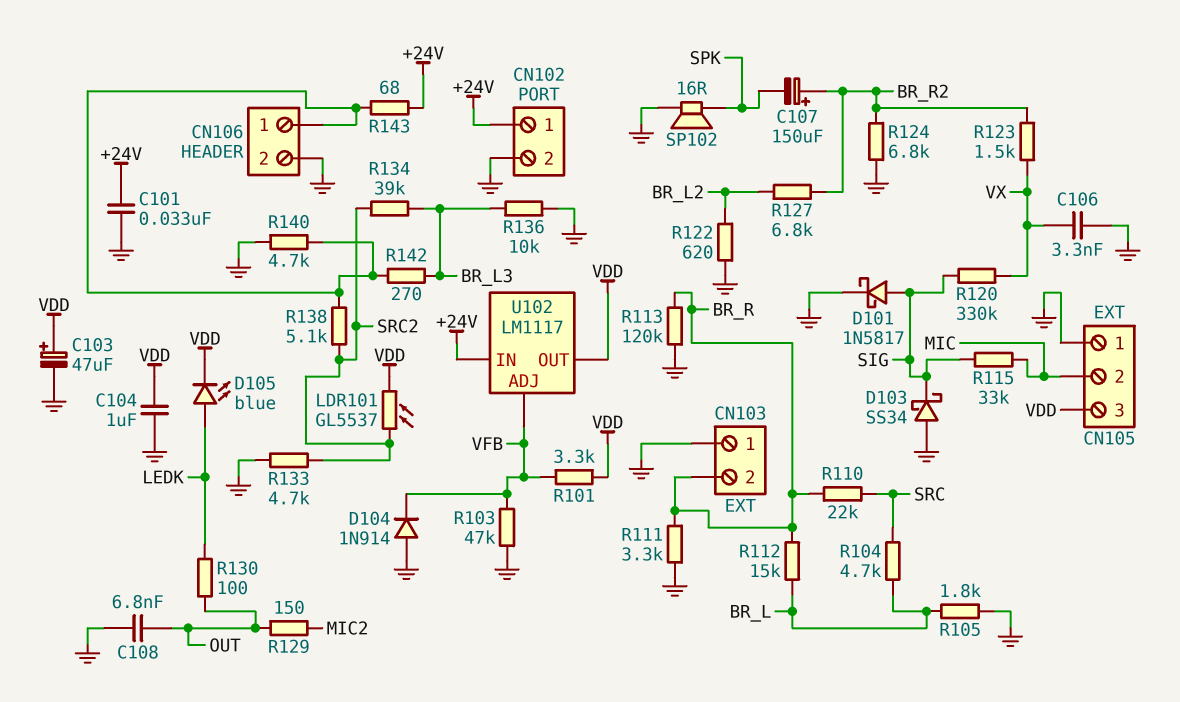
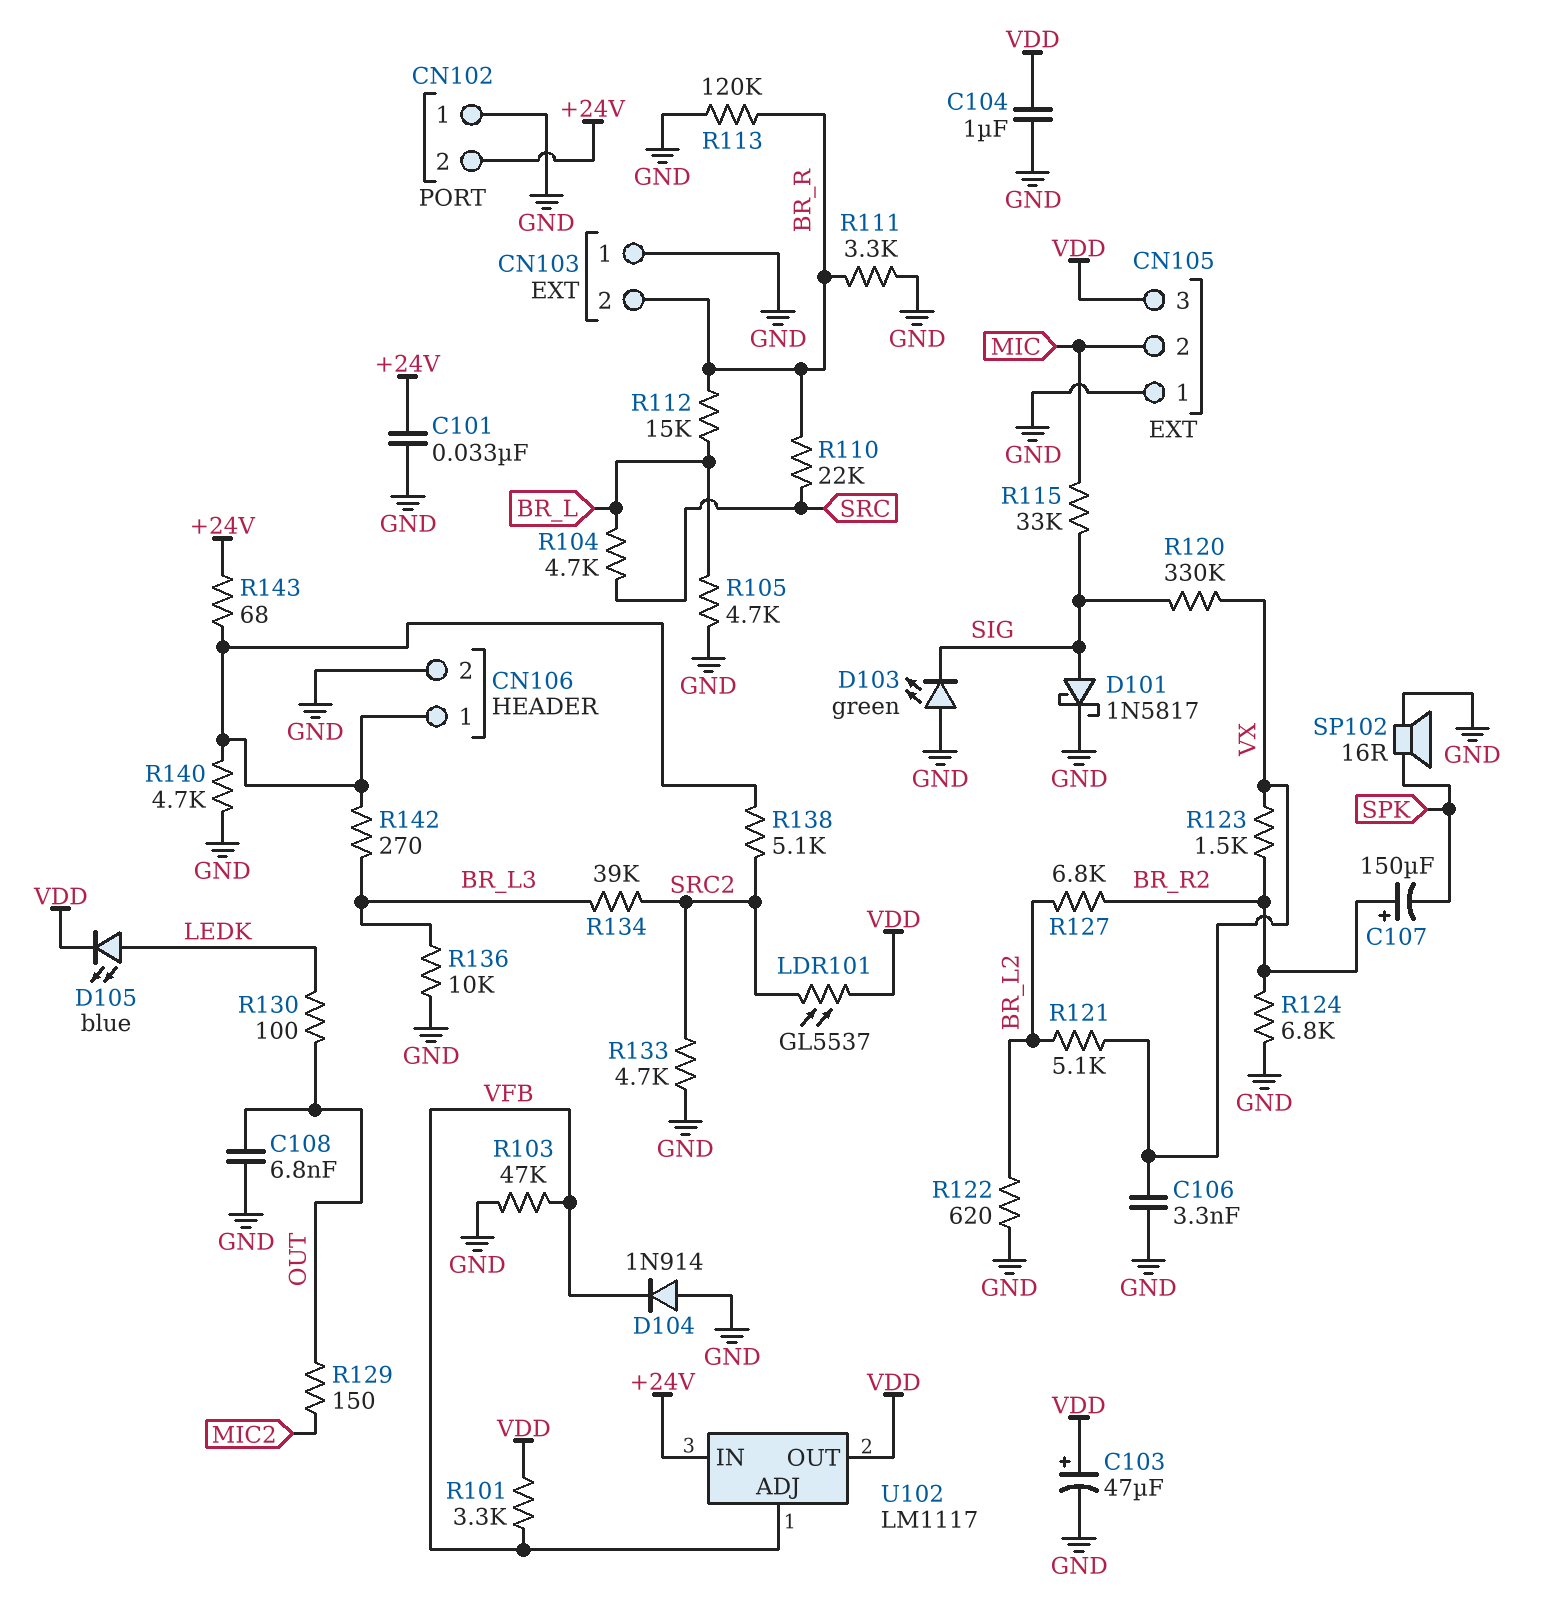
CN102 pin 1: +24V -> GND
CN102 pin 2: GND -> +24V
D103: schottky SS34 (A GND, K SIG) -> LED green (A GND, K SIG)
R105: 1.8k (BR_L, GND) -> 4.7k (BR_L, GND)
R121: none -> 5.1k (BR_L2, VX)

